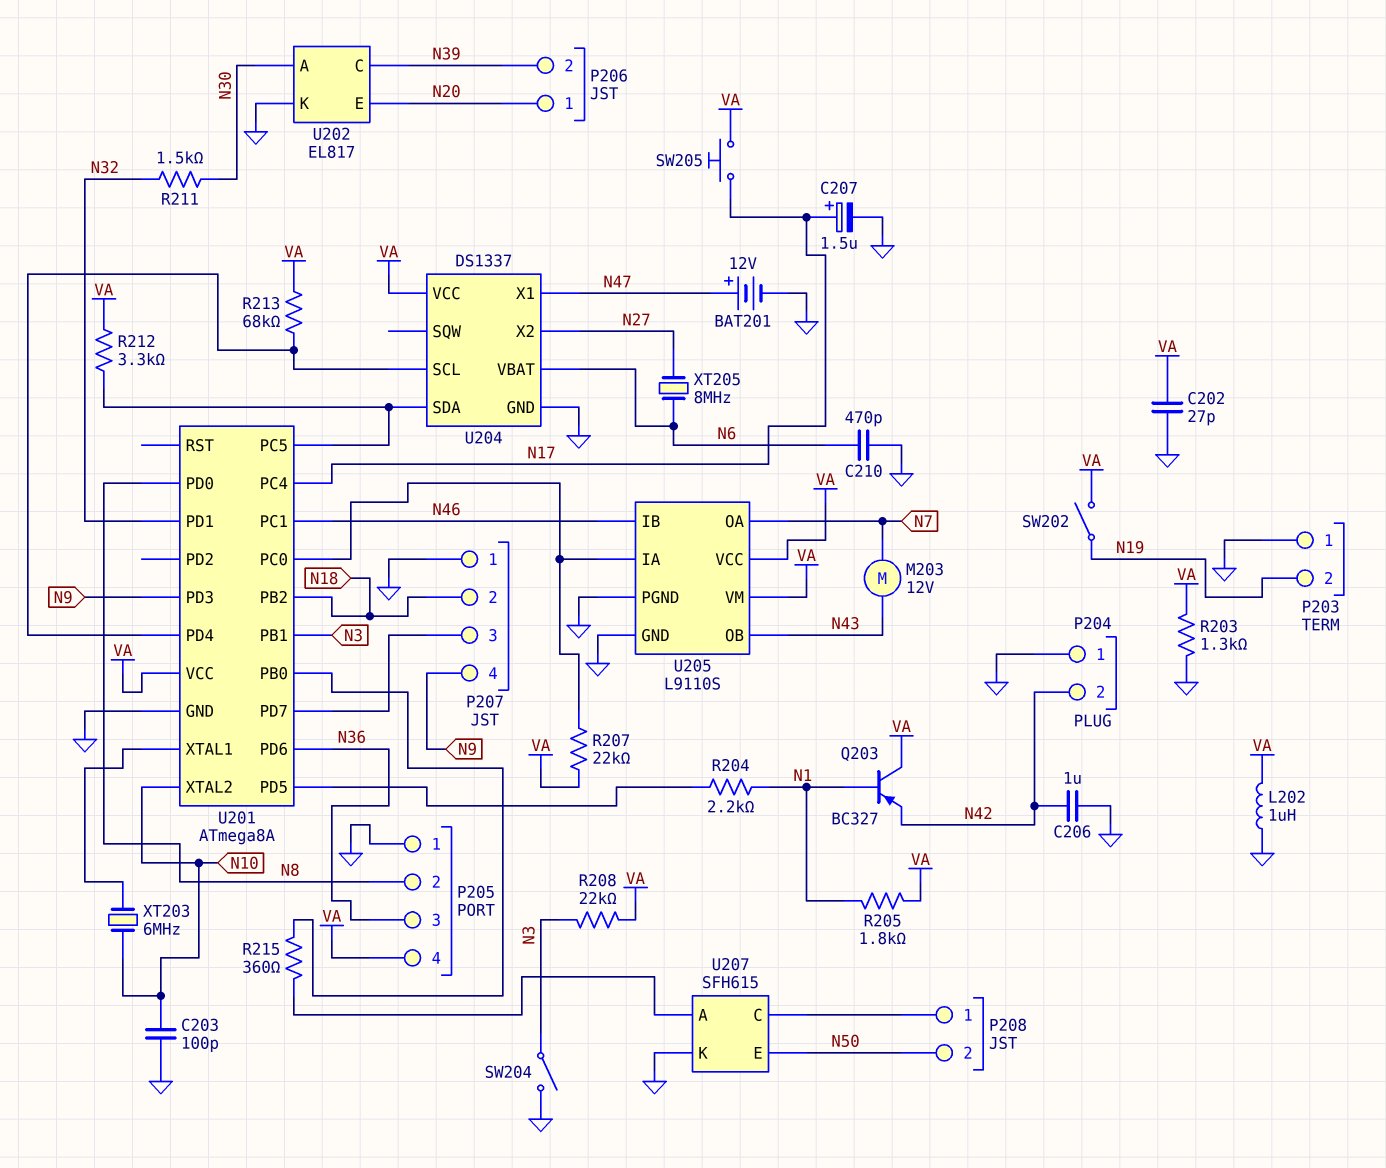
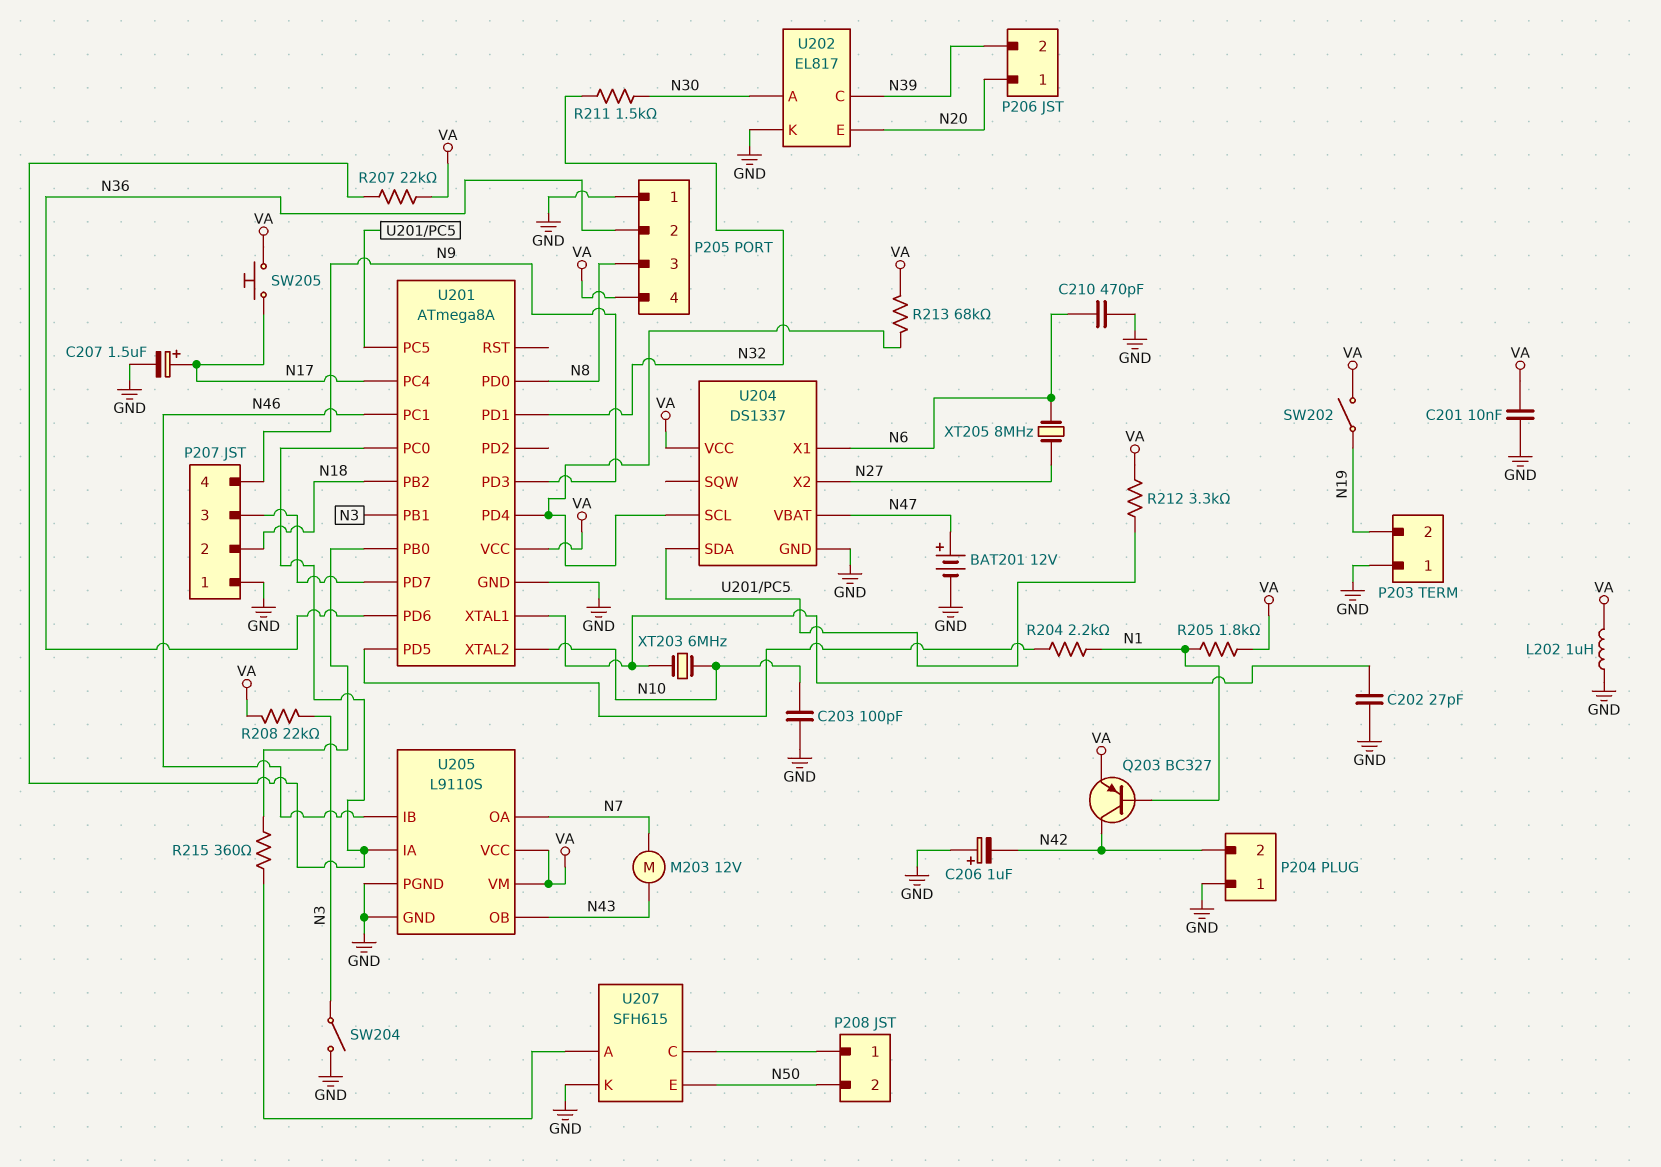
C201: none -> 10nF (GND, VA)
C202: 27pF (GND, VA) -> 27pF (GND, U201/XTAL1)
C206: 1uF (GND, N42) -> 1uF (plus GND, minus N42)
P205 pin 2: N8 -> N36
P205 pin 3: N36 -> N8
Q203: PNP BC327 (B N1, C VA, E N42) -> PNP BC327 (B N1, C N42, E VA)
R203: 1.3k (GND, VA) -> none
U204 pin VBAT: N6 -> N47
U204 pin X1: N47 -> N6

